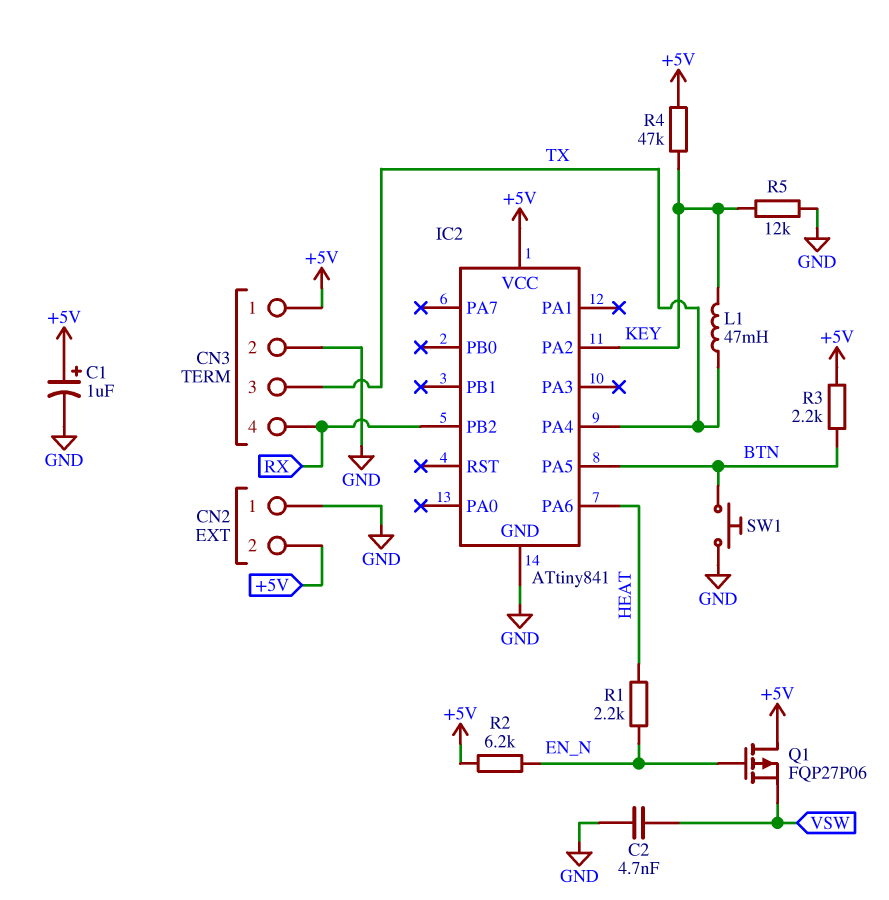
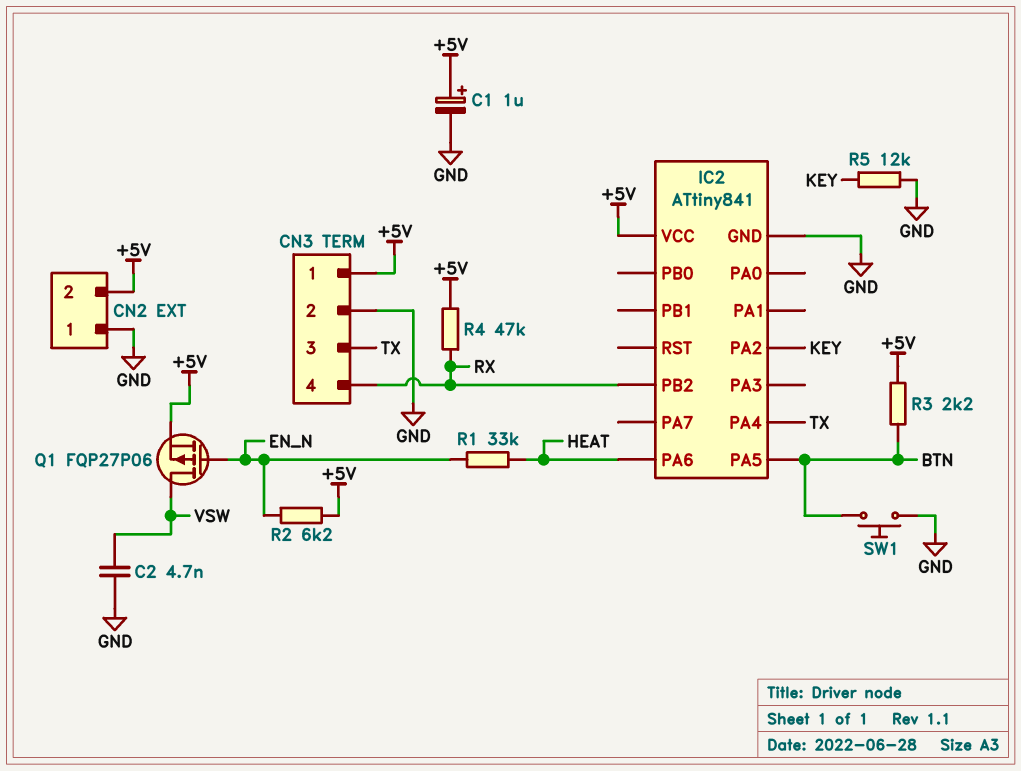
L1: 47mH (KEY, TX) -> none
Q1: PMOS FQP27P06 (G EN_N, D +5V, S VSW) -> PMOS FQP27P06 (G EN_N, D VSW, S +5V)
R1: 2.2k (EN_N, HEAT) -> 33k (EN_N, HEAT)
R4: 47k (+5V, KEY) -> 47k (+5V, RX)

